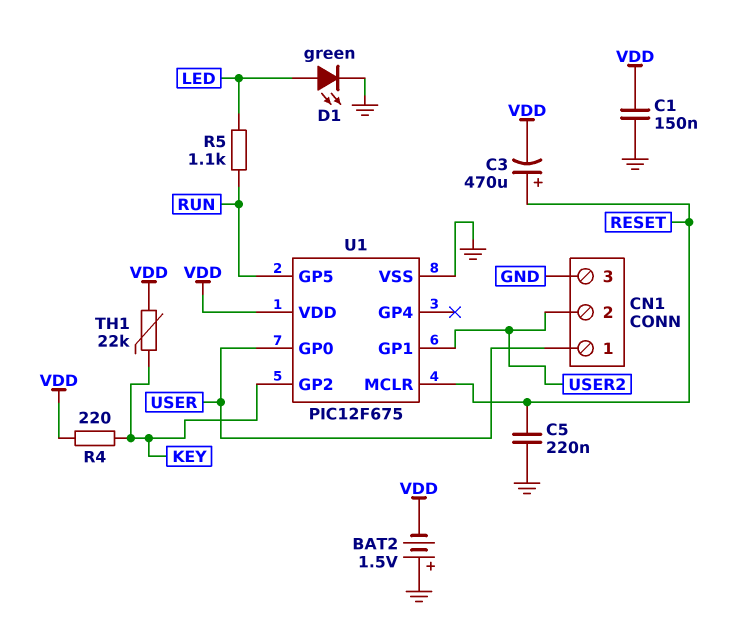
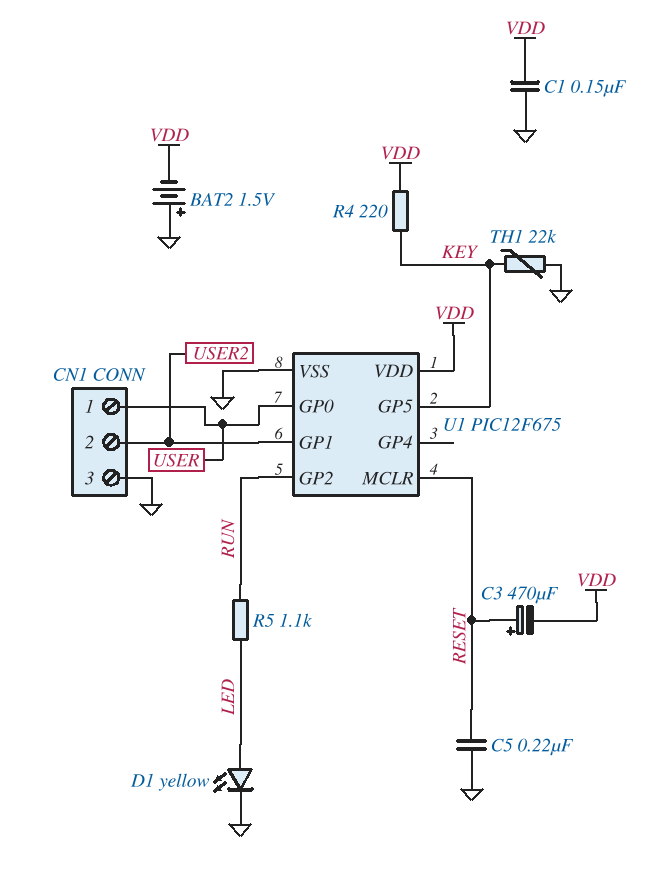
D1: LED green (A LED, K GND) -> LED yellow (A LED, K GND)
TH1: 22k (KEY, VDD) -> 22k (GND, KEY)
U1 pin GP2: KEY -> RUN
U1 pin GP5: RUN -> KEY

